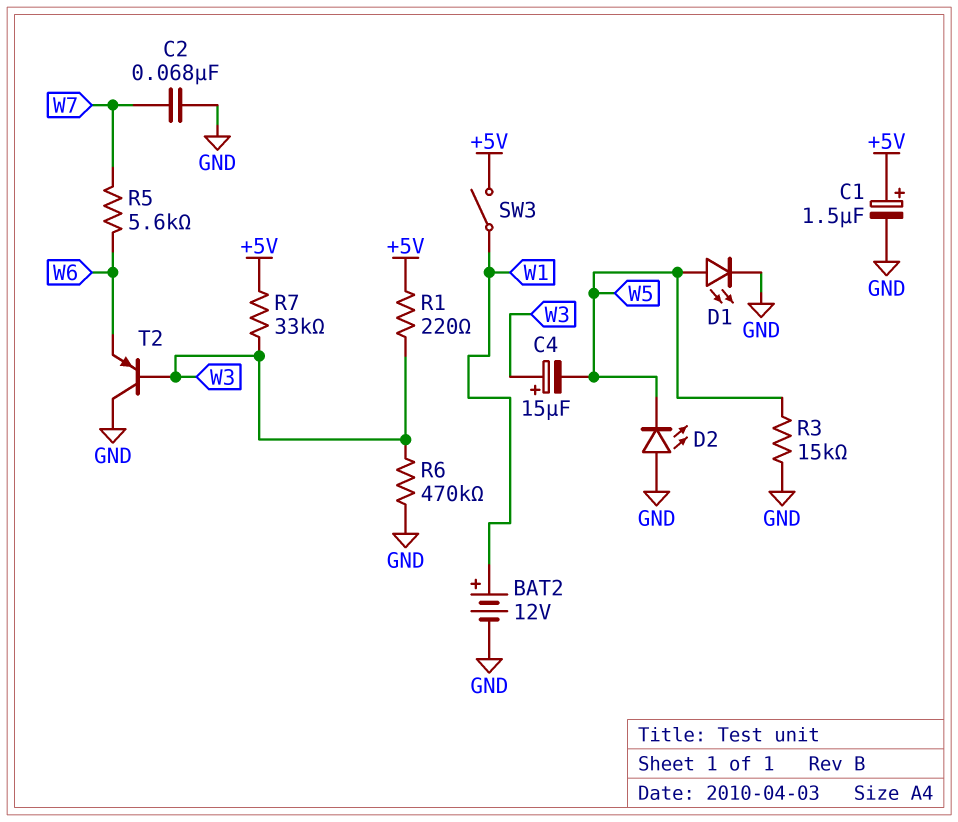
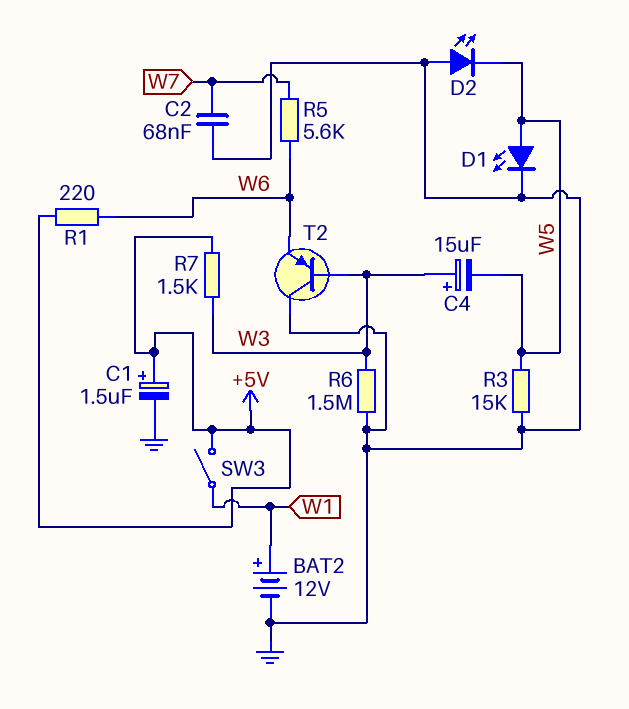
R1: 220 (+5V, W3) -> 220 (+5V, W6)
R6: 470k (GND, W3) -> 1.5M (GND, W3)
R7: 33k (+5V, W3) -> 1.5k (+5V, W3)

